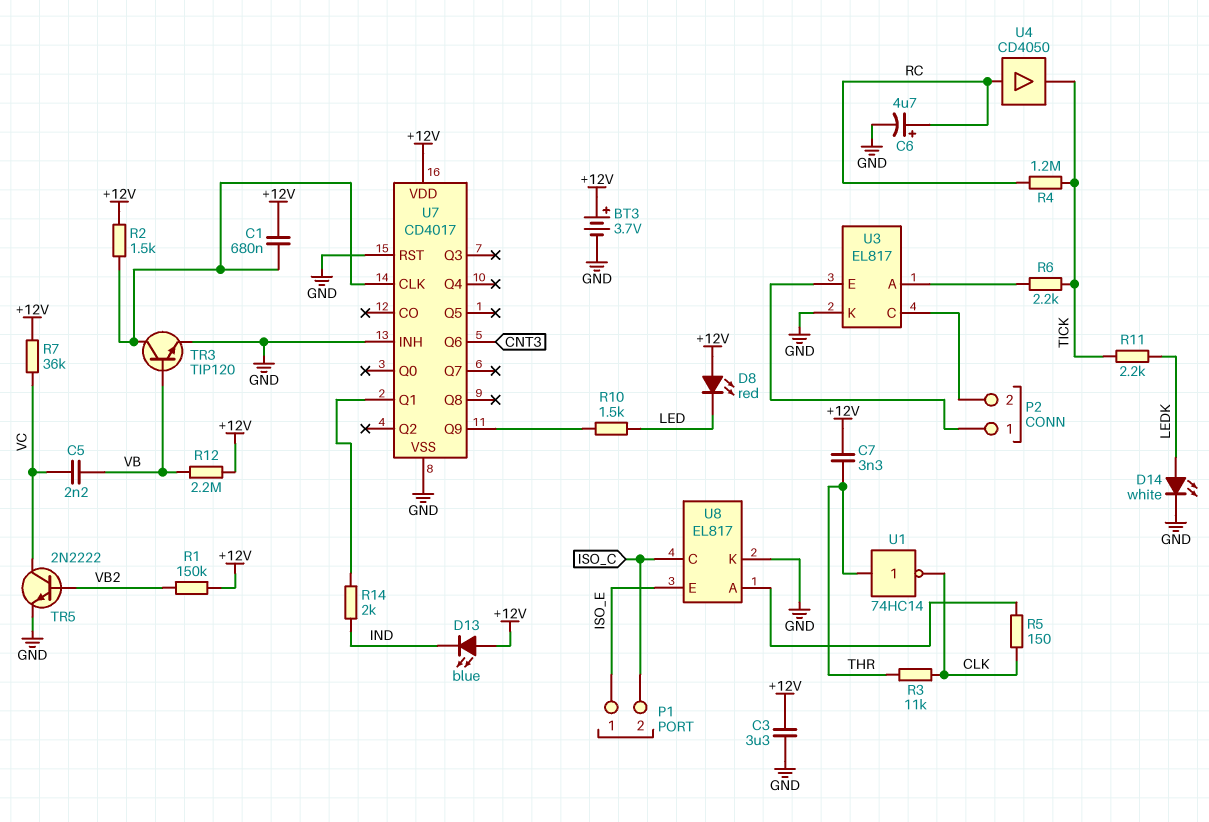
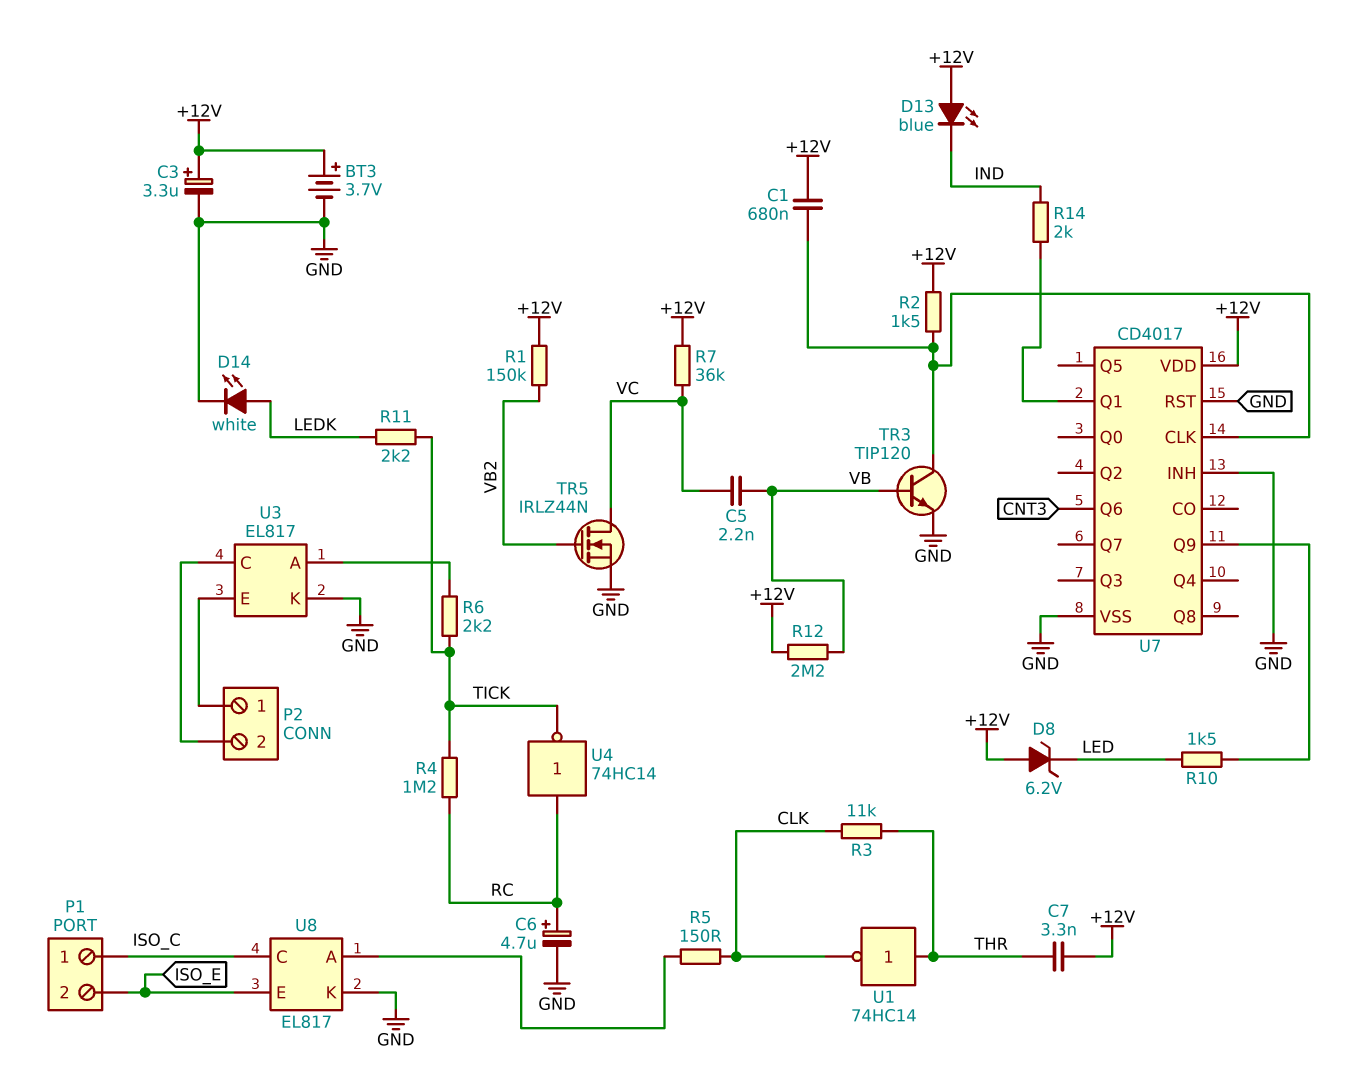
C3: 3.3uF (+12V, GND) -> 3.3uF (plus +12V, minus GND)
D8: LED red (A +12V, K LED) -> zener 6.2V (A +12V, K LED)
P1 pin 1: ISO_E -> ISO_C
P1 pin 2: ISO_C -> ISO_E
TR5: NPN 2N2222 (B VB2, C VC, E GND) -> NMOS IRLZ44N (G VB2, D VC, S GND)
U4: buffer CD4050 (in RC, out TICK) -> NOT 74HC14 (in RC, out TICK)

